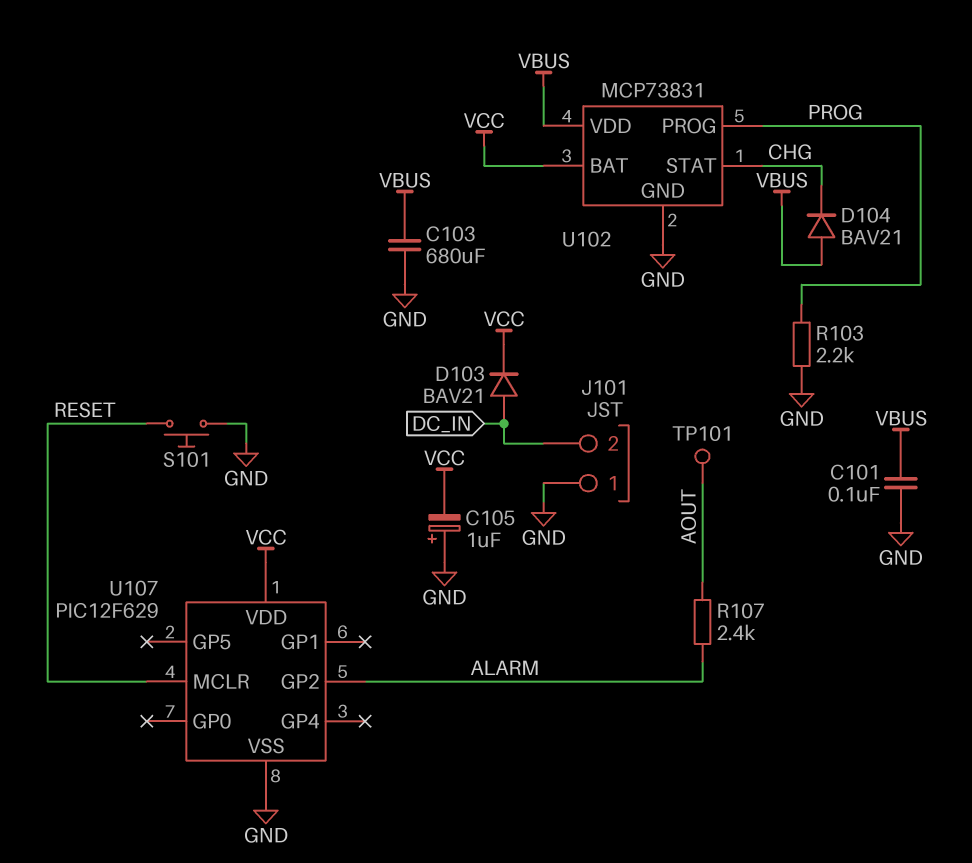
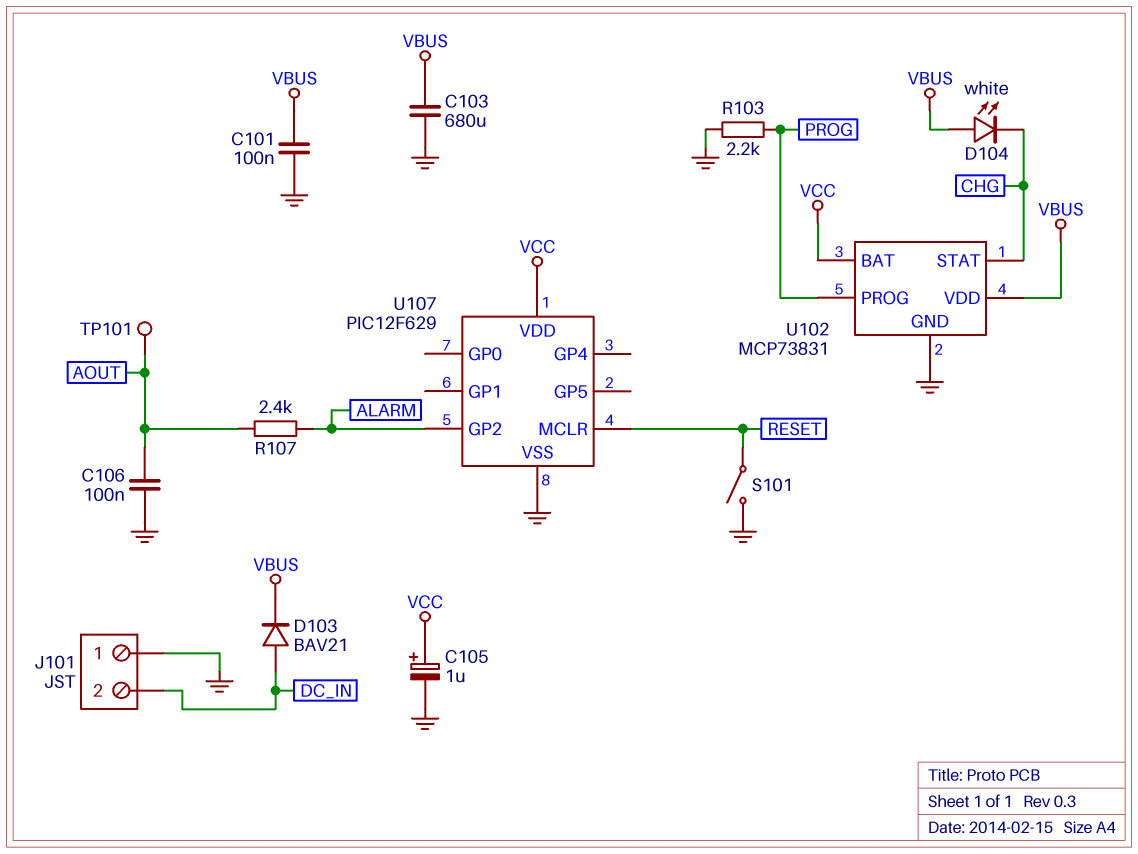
C105: 1uF (plus GND, minus VCC) -> 1uF (plus VCC, minus GND)
C106: none -> 100nF (AOUT, GND)
D103: diode BAV21 (A DC_IN, K VCC) -> diode BAV21 (A DC_IN, K VBUS)
D104: diode BAV21 (A VBUS, K CHG) -> LED white (A VBUS, K CHG)
S101: button (GND, RESET) -> switch (GND, RESET)

